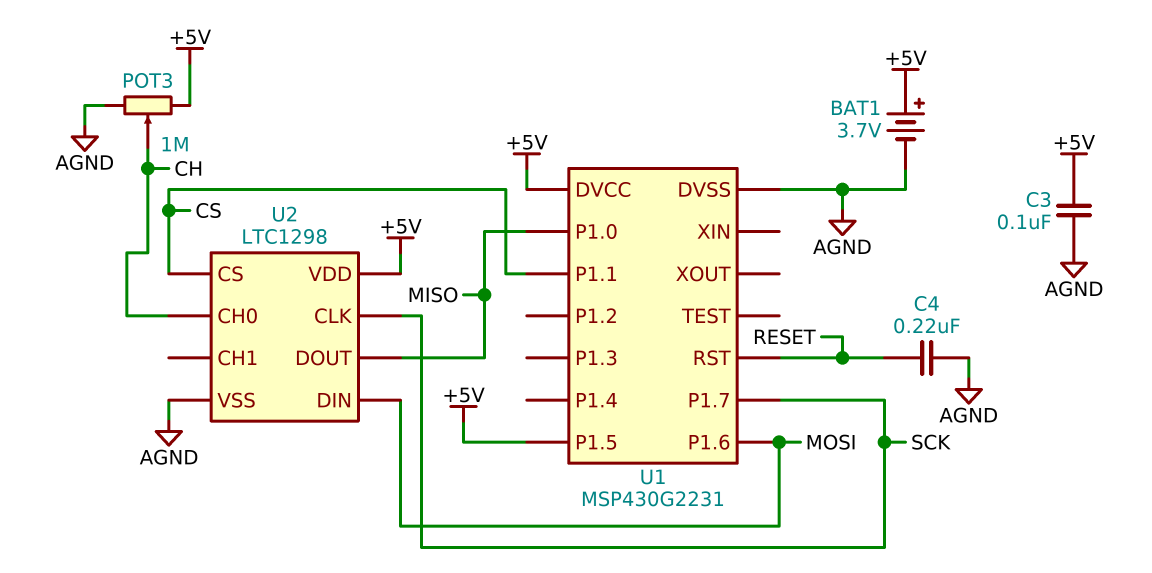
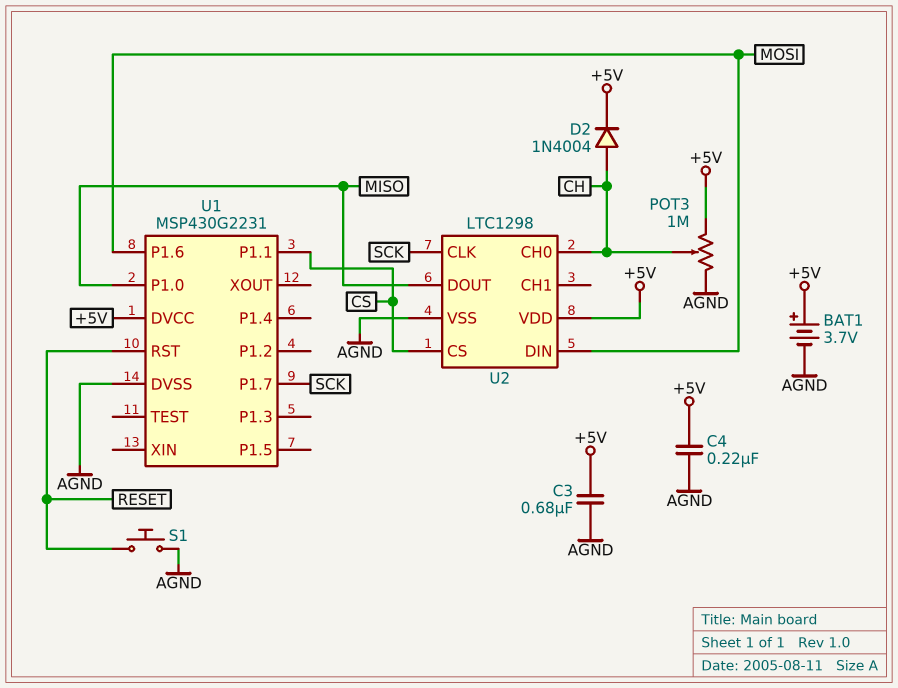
C3: 100nF (+5V, AGND) -> 680nF (+5V, AGND)
C4: 220nF (AGND, RESET) -> 220nF (+5V, AGND)
D2: none -> diode 1N4004 (A CH, K +5V)
S1: none -> button (AGND, RESET)
U1 pin P1.5: +5V -> none

